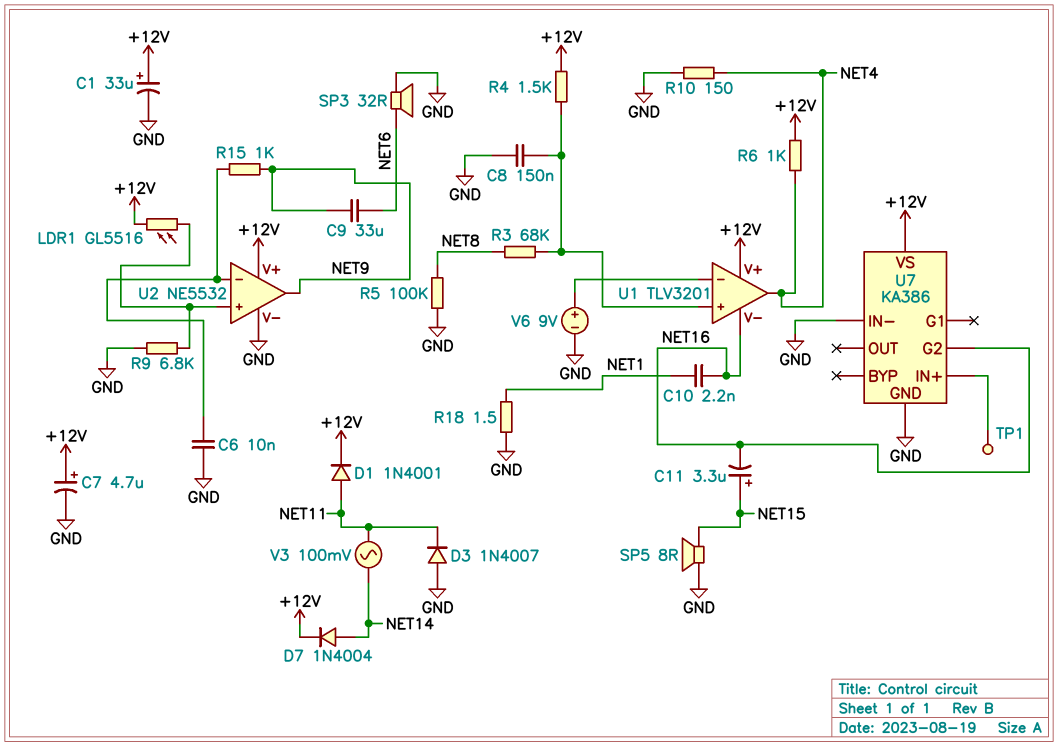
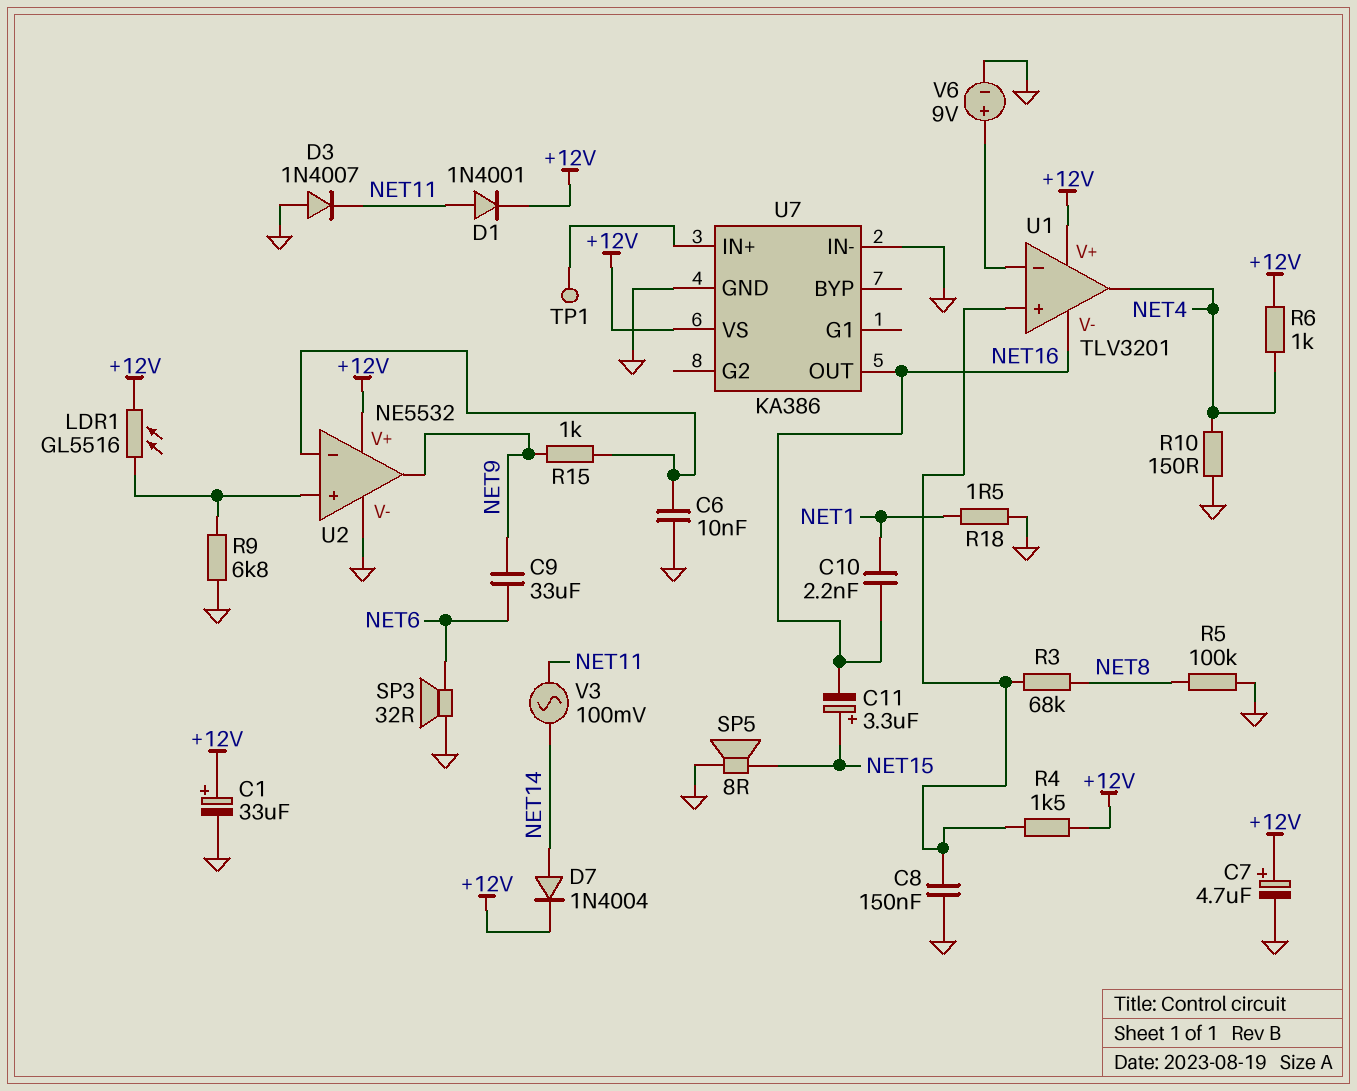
U7 pin G2: NET16 -> none
U7 pin OUT: none -> NET16

